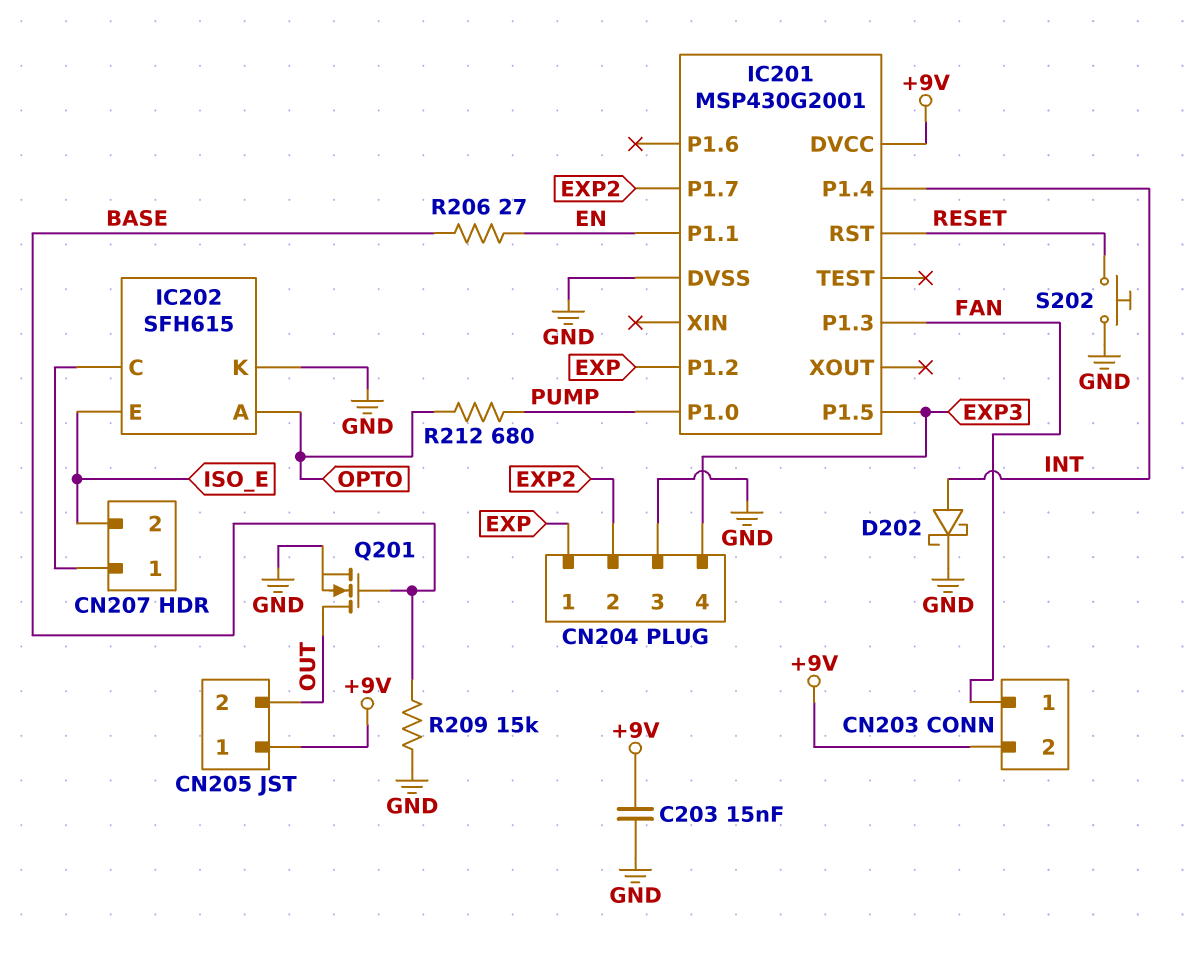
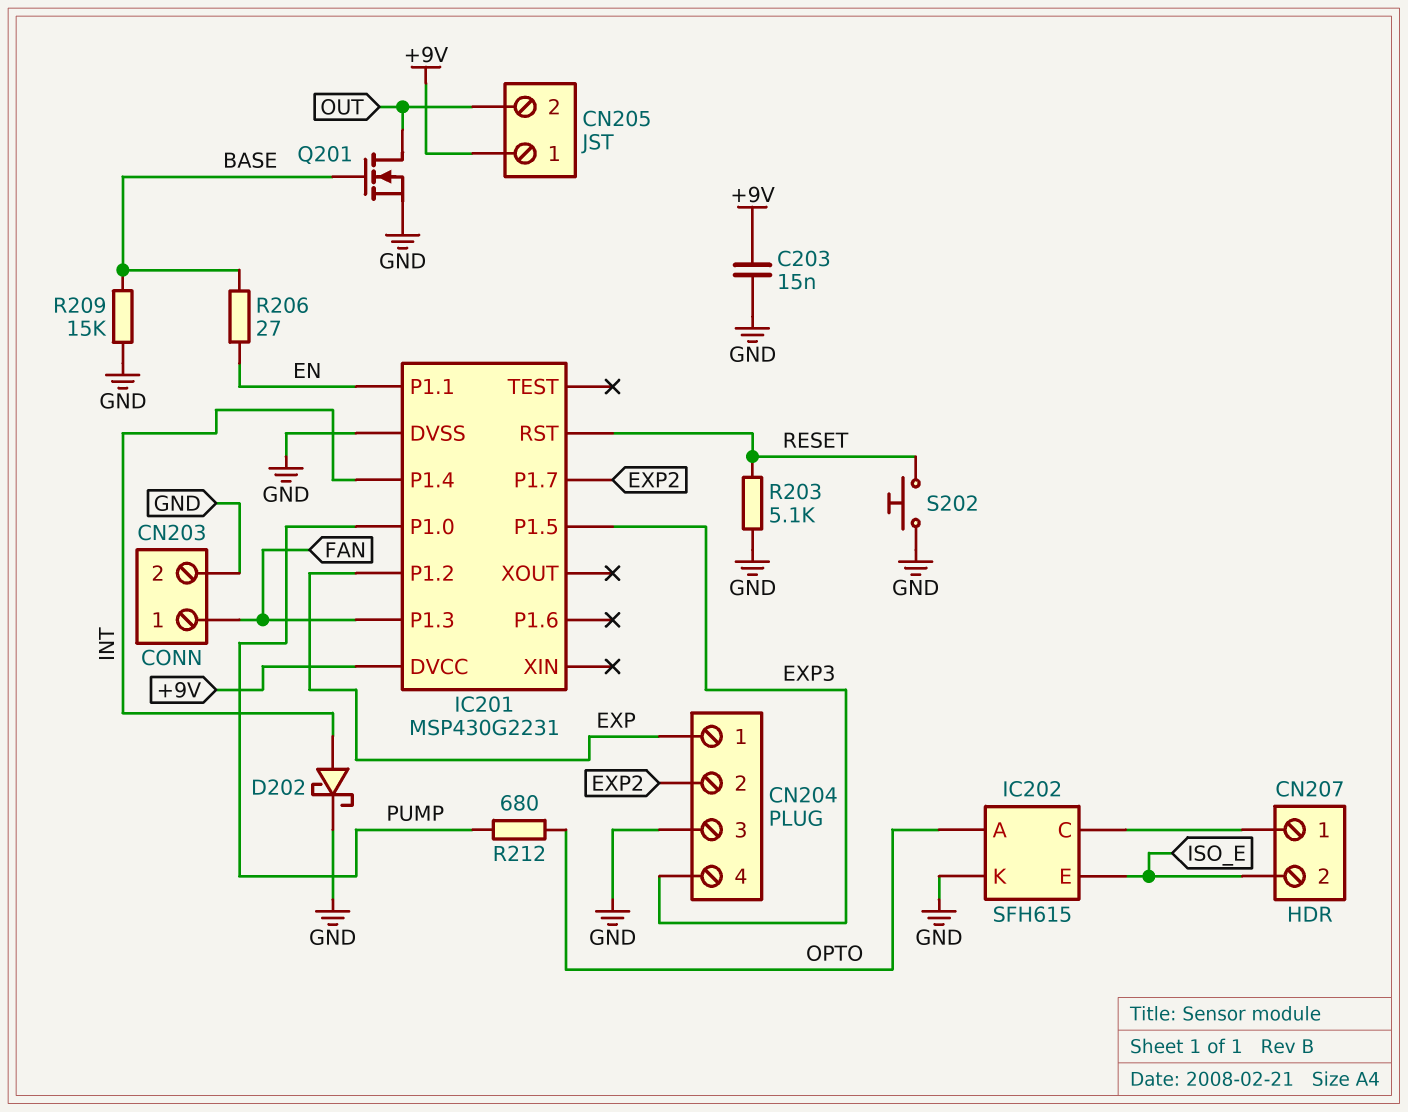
CN203 pin 2: +9V -> GND
IC201: MSP430G2001 -> MSP430G2231
R203: none -> 5.1k (GND, RESET)

